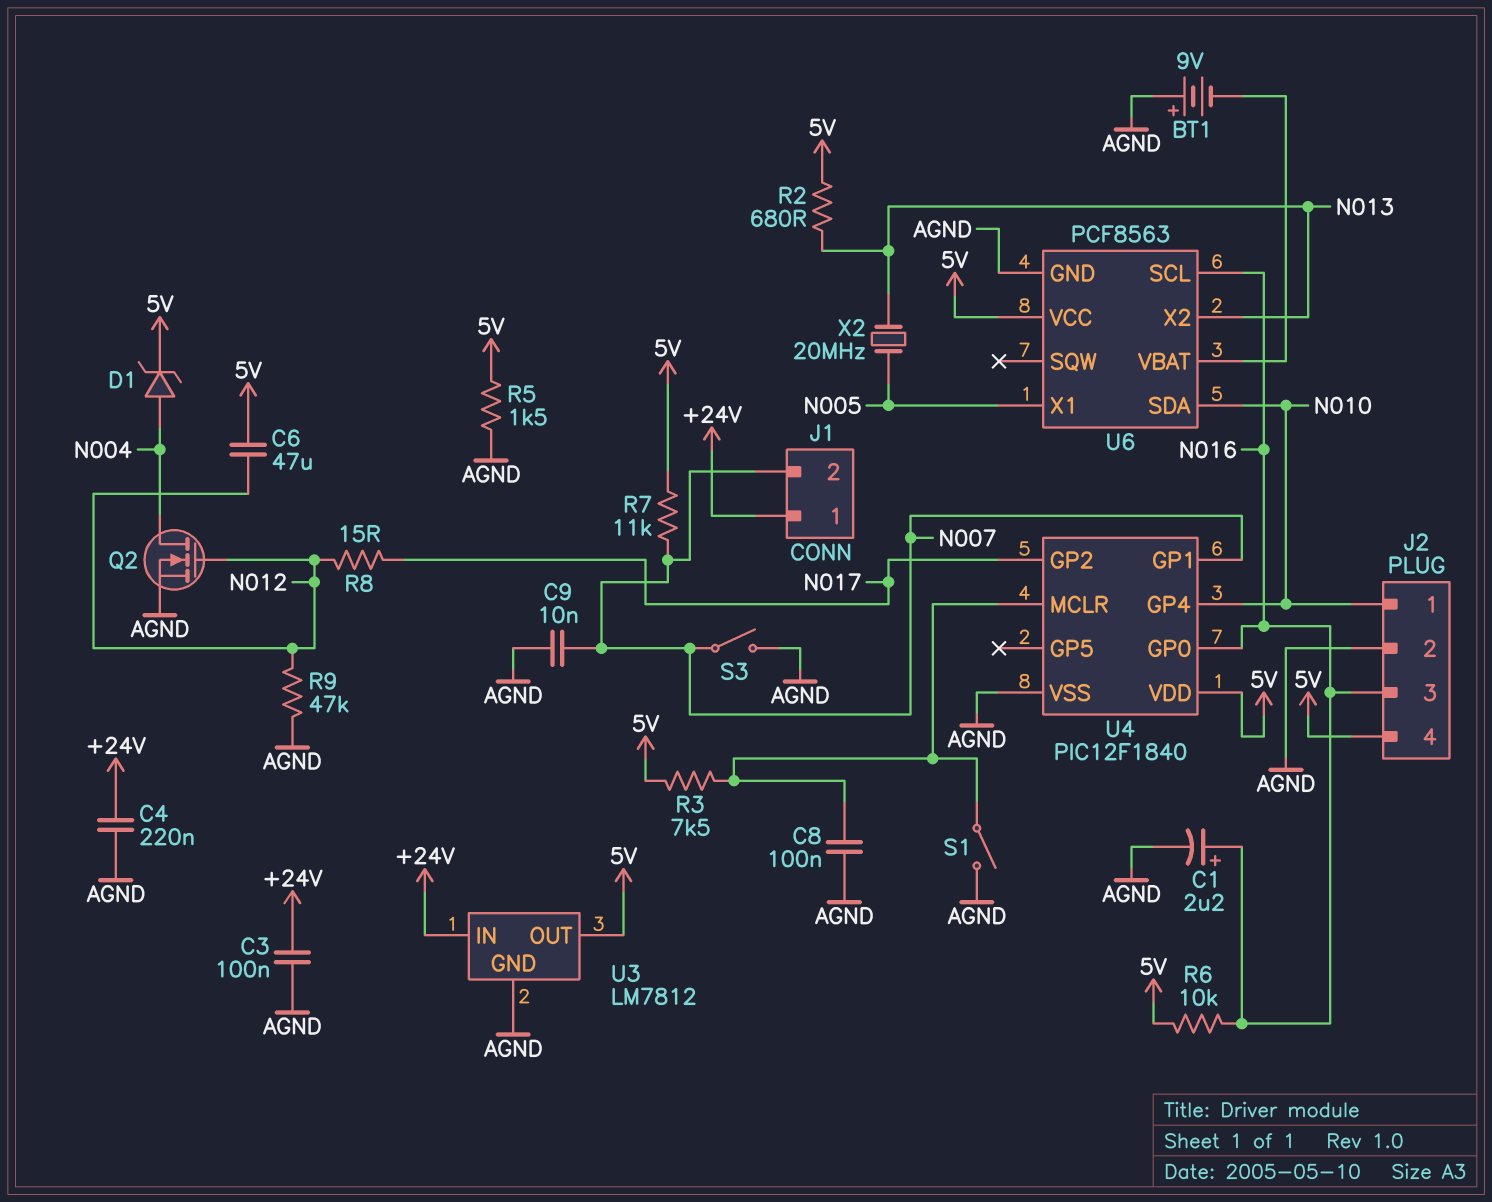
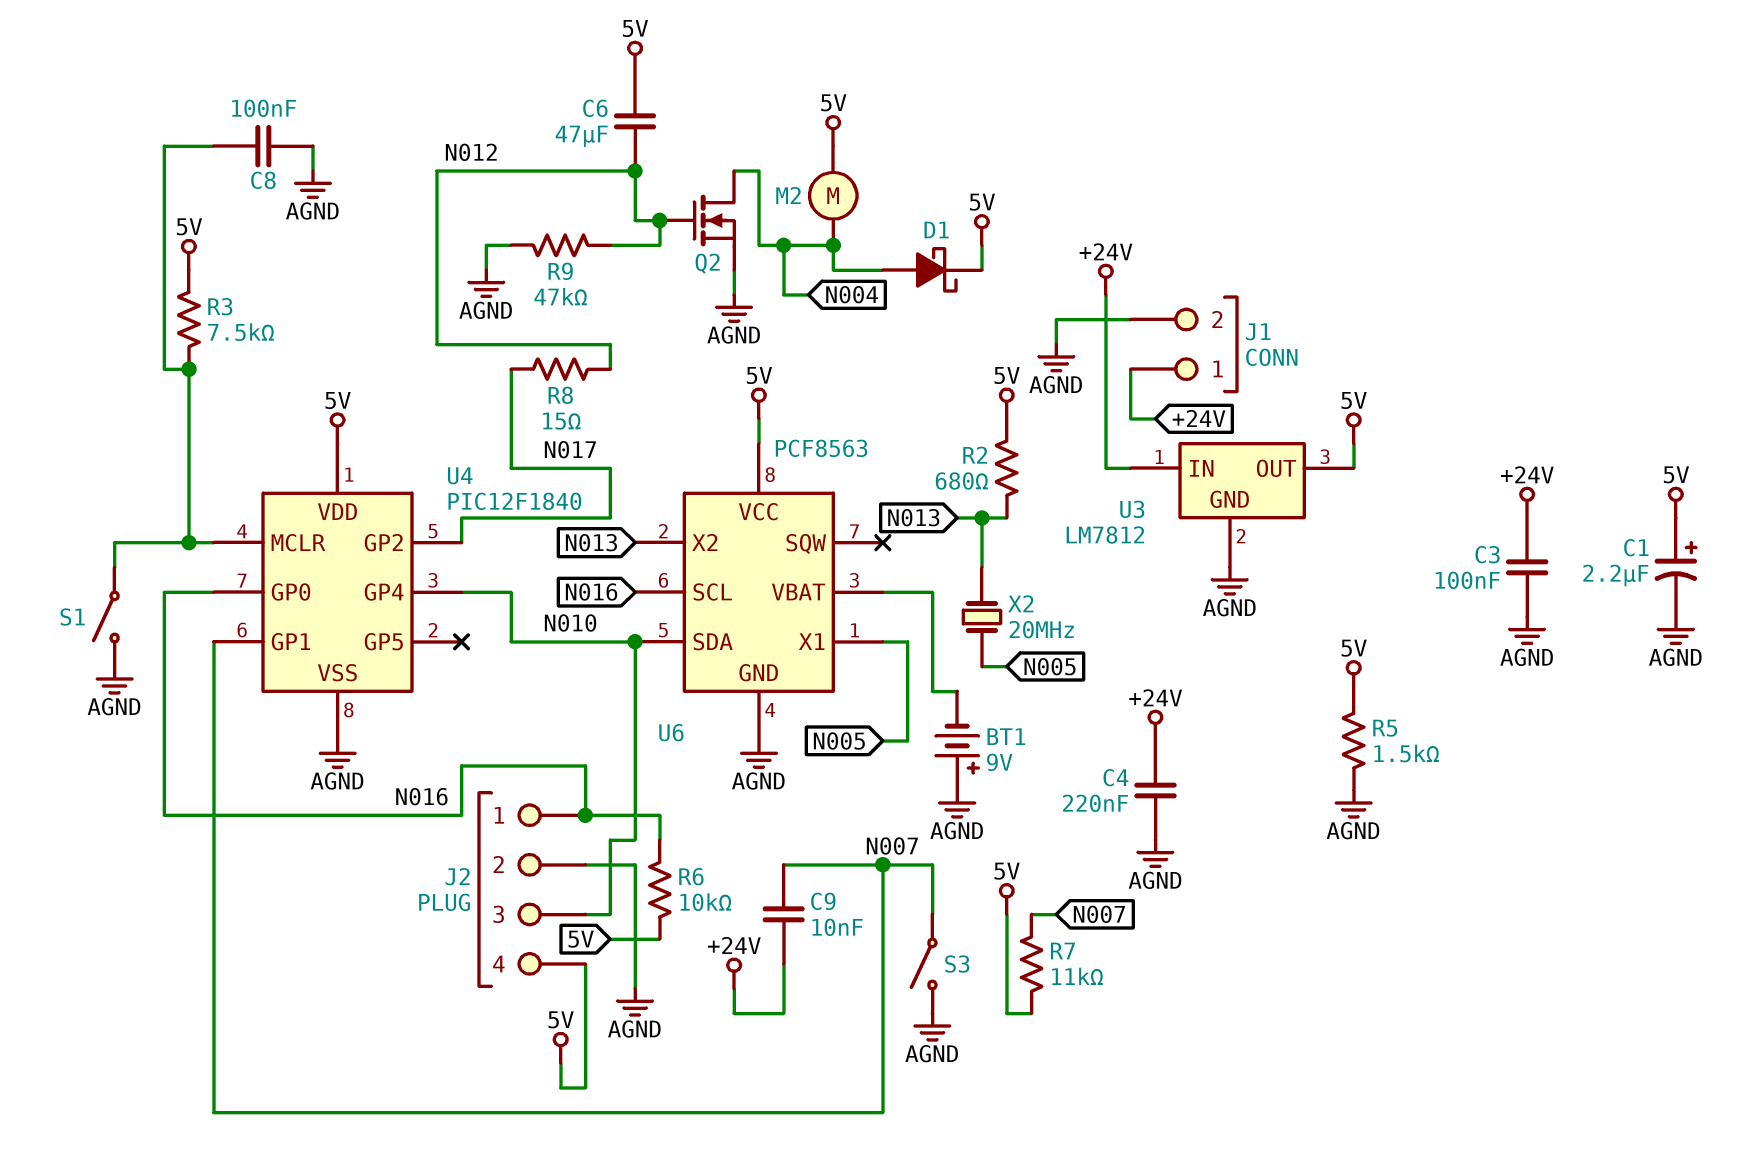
C1: 2.2uF (plus N016, minus AGND) -> 2.2uF (plus 5V, minus AGND)
C9: 10nF (AGND, N007) -> 10nF (+24V, N007)
D1: zener (A N004, K 5V) -> schottky (A N004, K 5V)
J1 pin 2: N007 -> AGND
J2 pin 1: N010 -> N016
J2 pin 3: N016 -> N010
M2: none -> motor (5V, N004)

